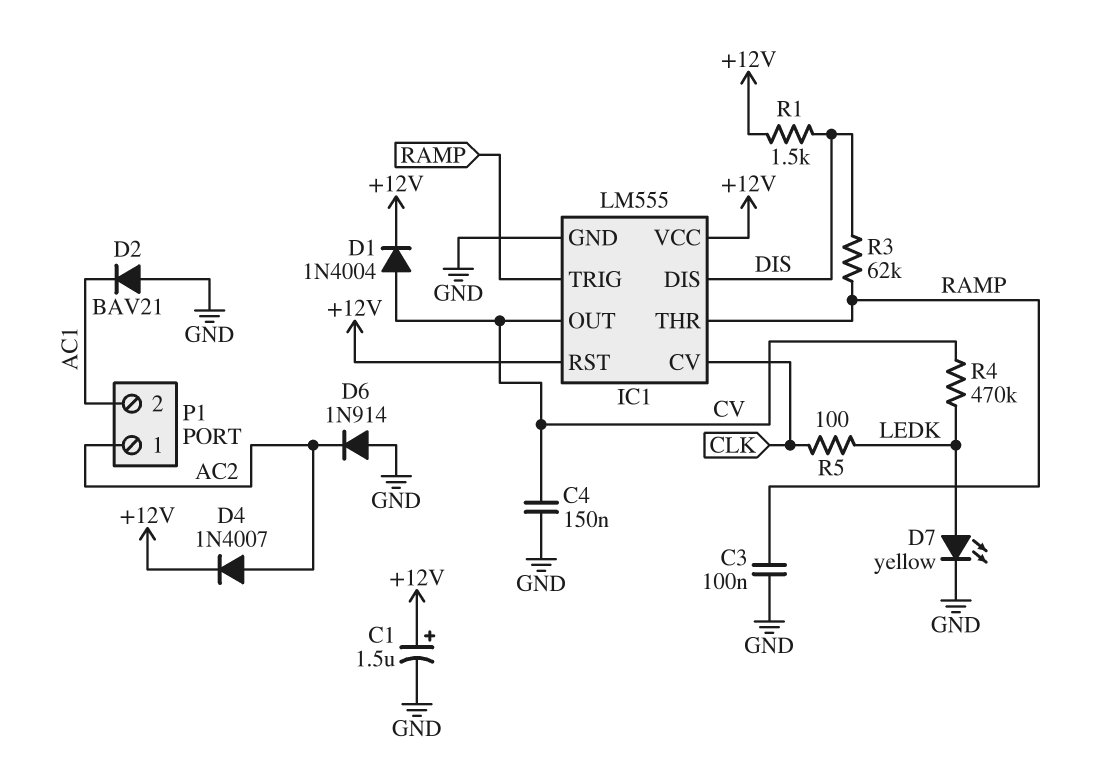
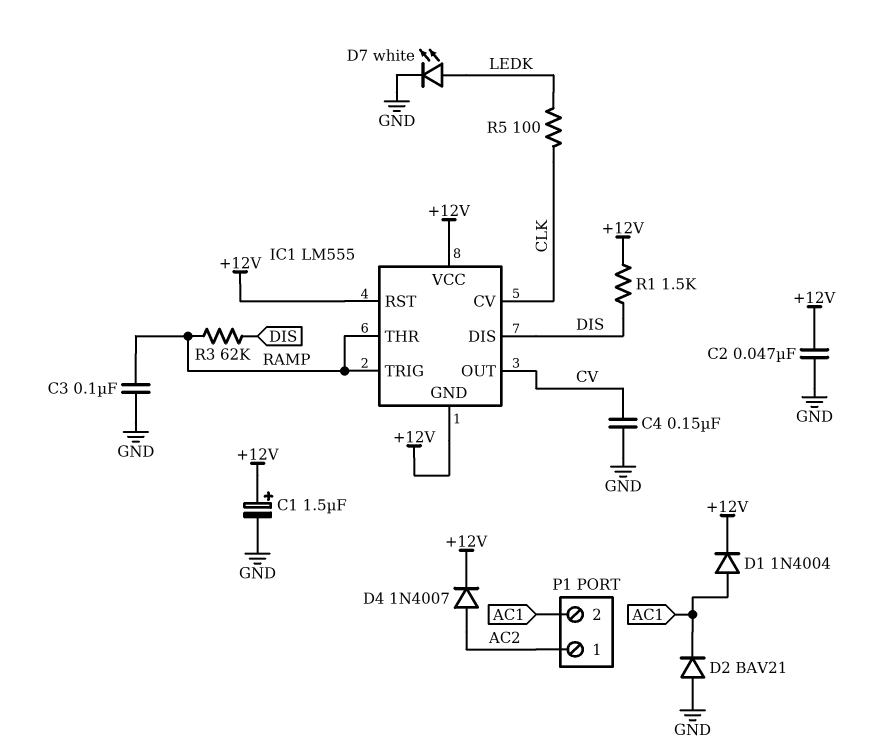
C2: none -> 47nF (+12V, GND)
D1: diode 1N4004 (A CV, K +12V) -> diode 1N4004 (A AC1, K +12V)
D6: diode 1N914 (A GND, K AC2) -> none
D7: LED yellow (A LEDK, K GND) -> LED white (A LEDK, K GND)
IC1 pin GND: GND -> +12V
R4: 470k (CV, LEDK) -> none

